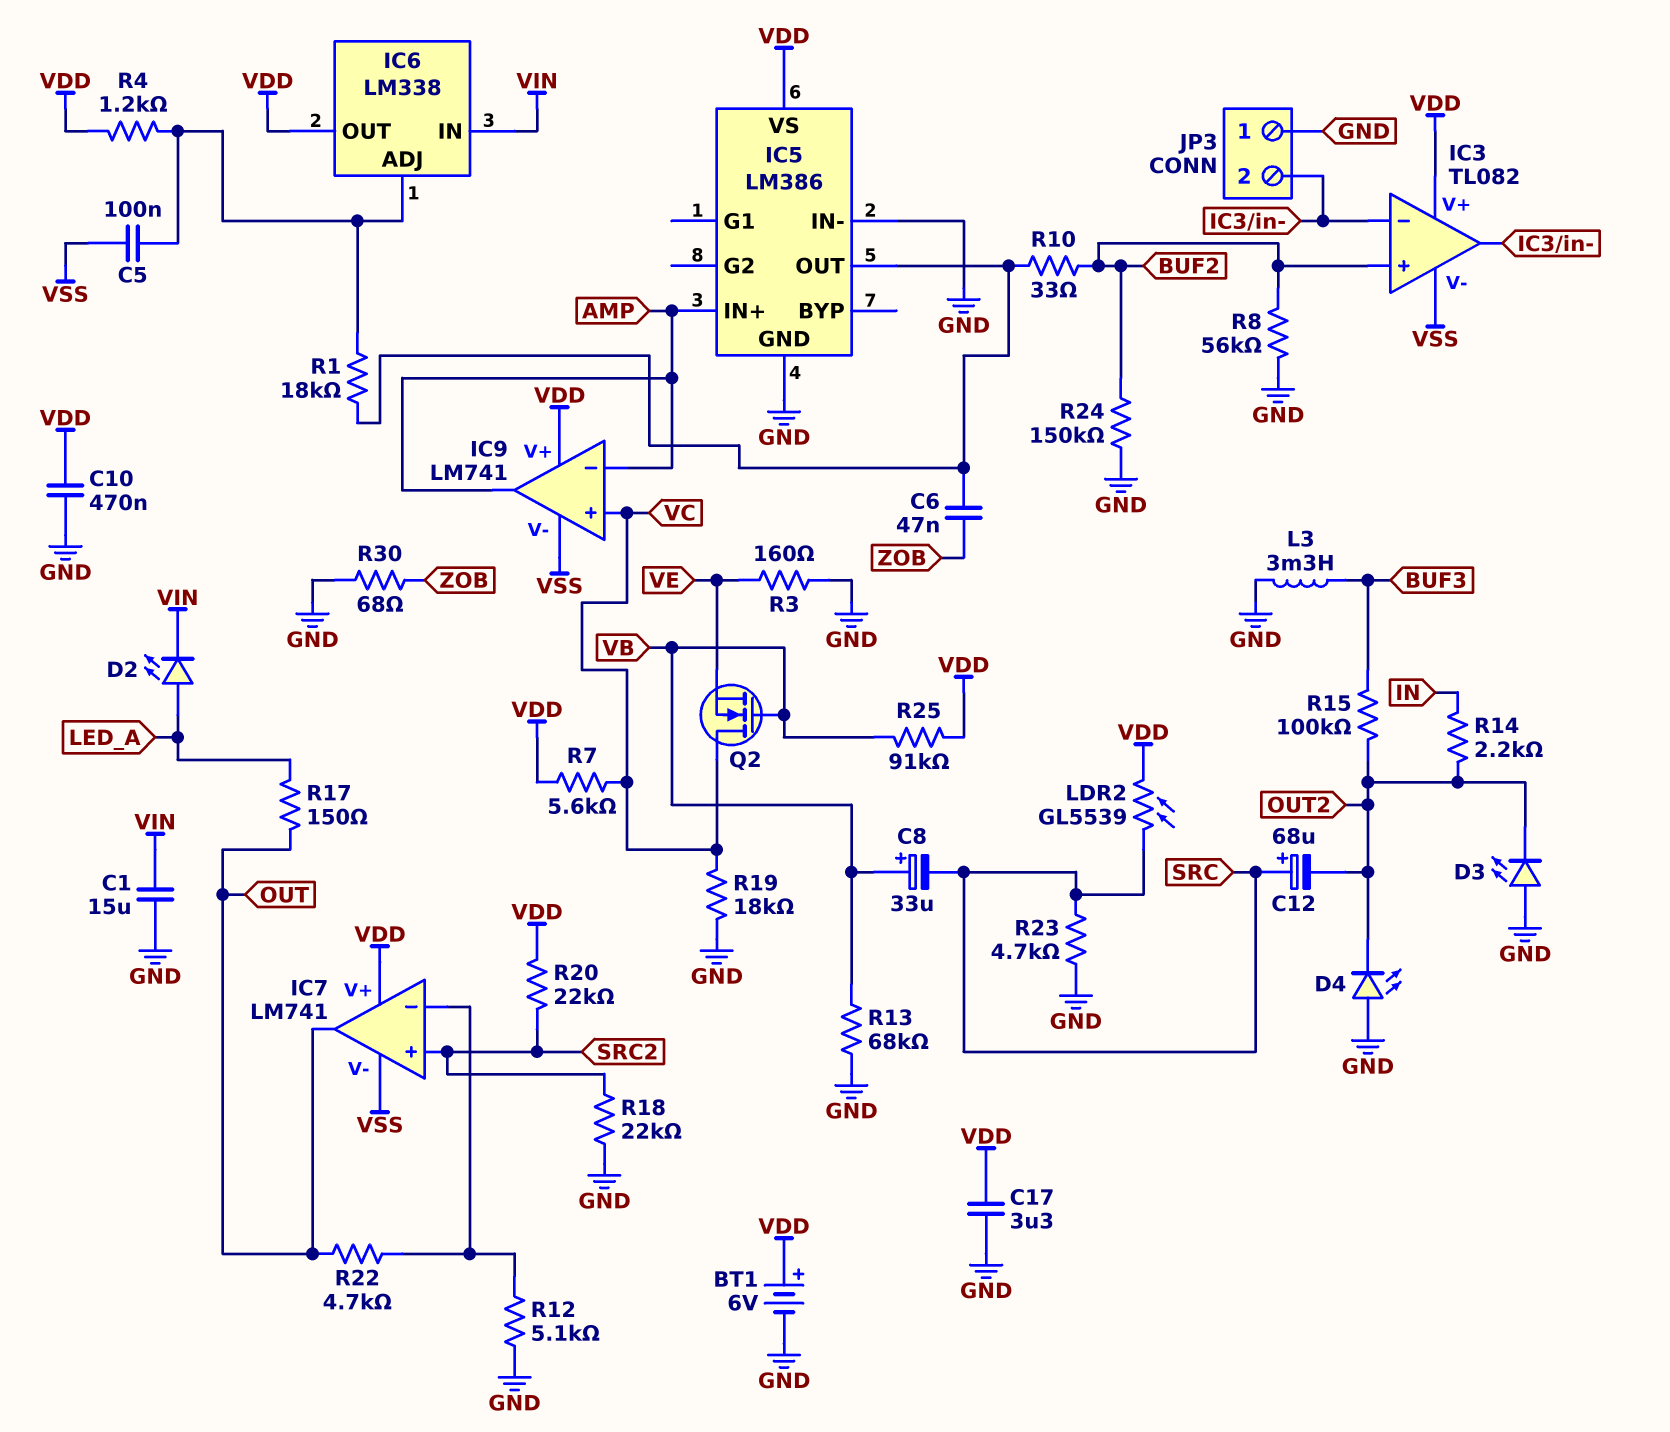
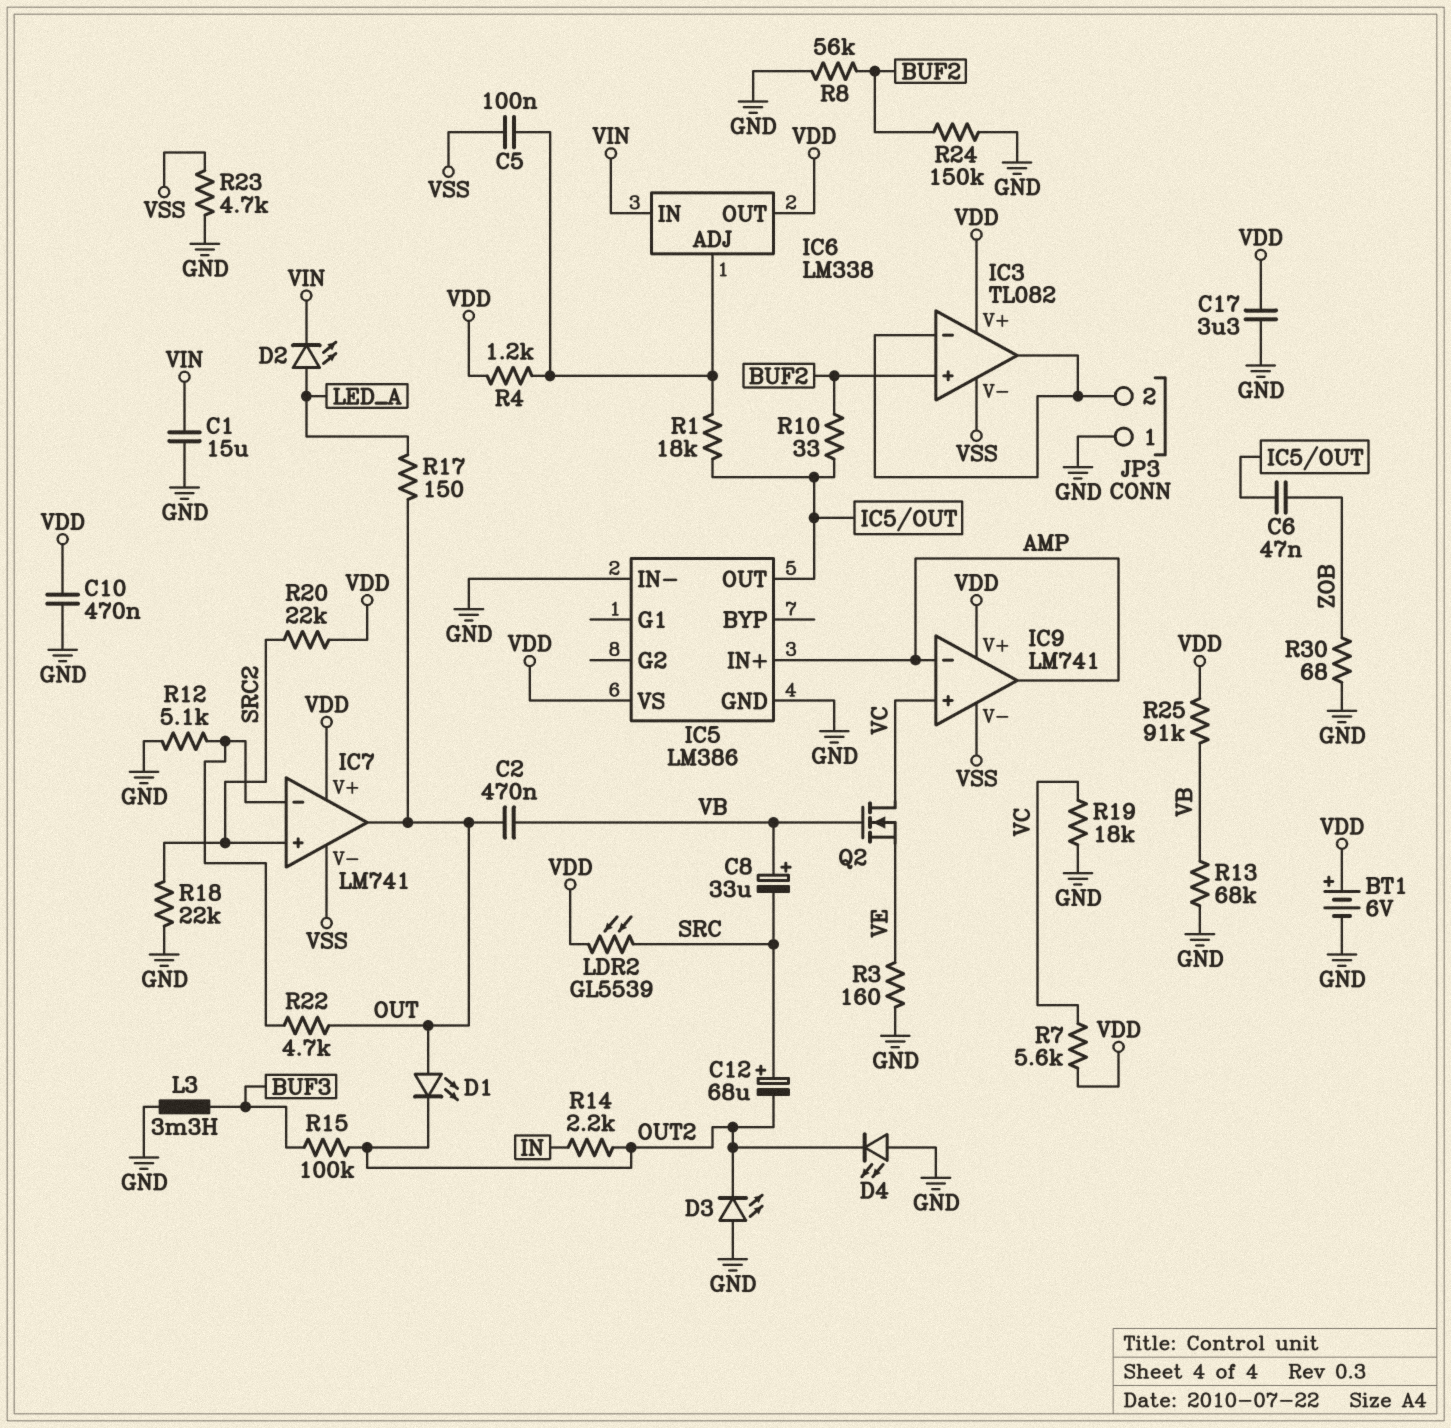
C2: none -> 470nF (OUT, VB)
D1: none -> LED (A OUT, K OUT2)
R23: 4.7k (GND, SRC) -> 4.7k (GND, VSS)

